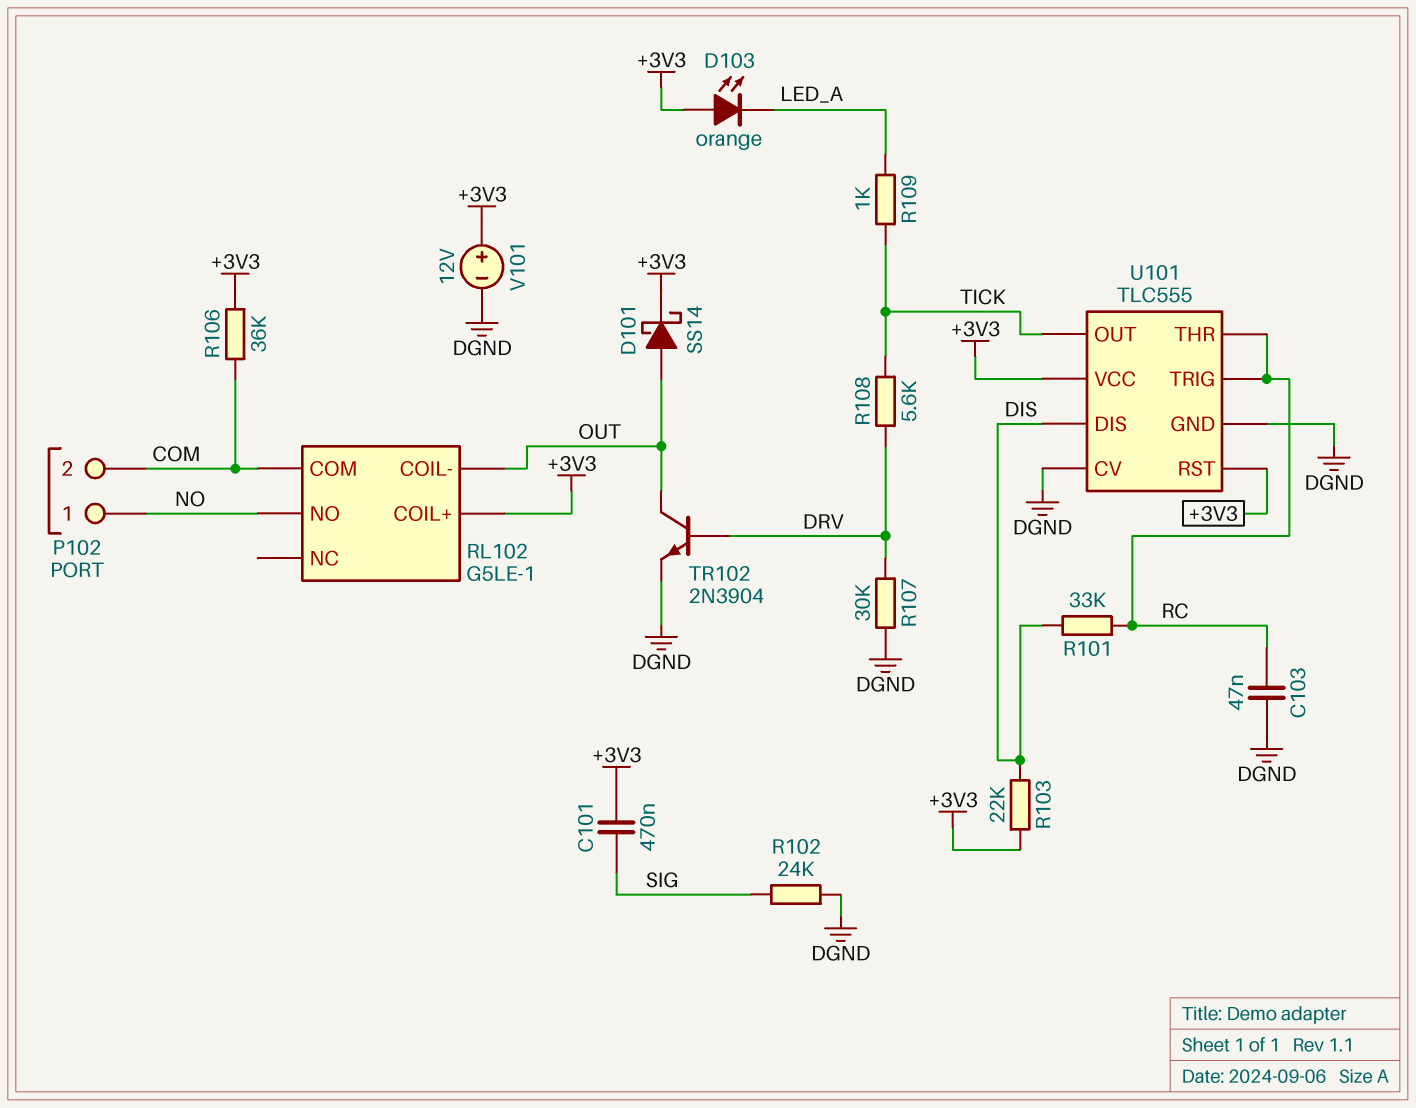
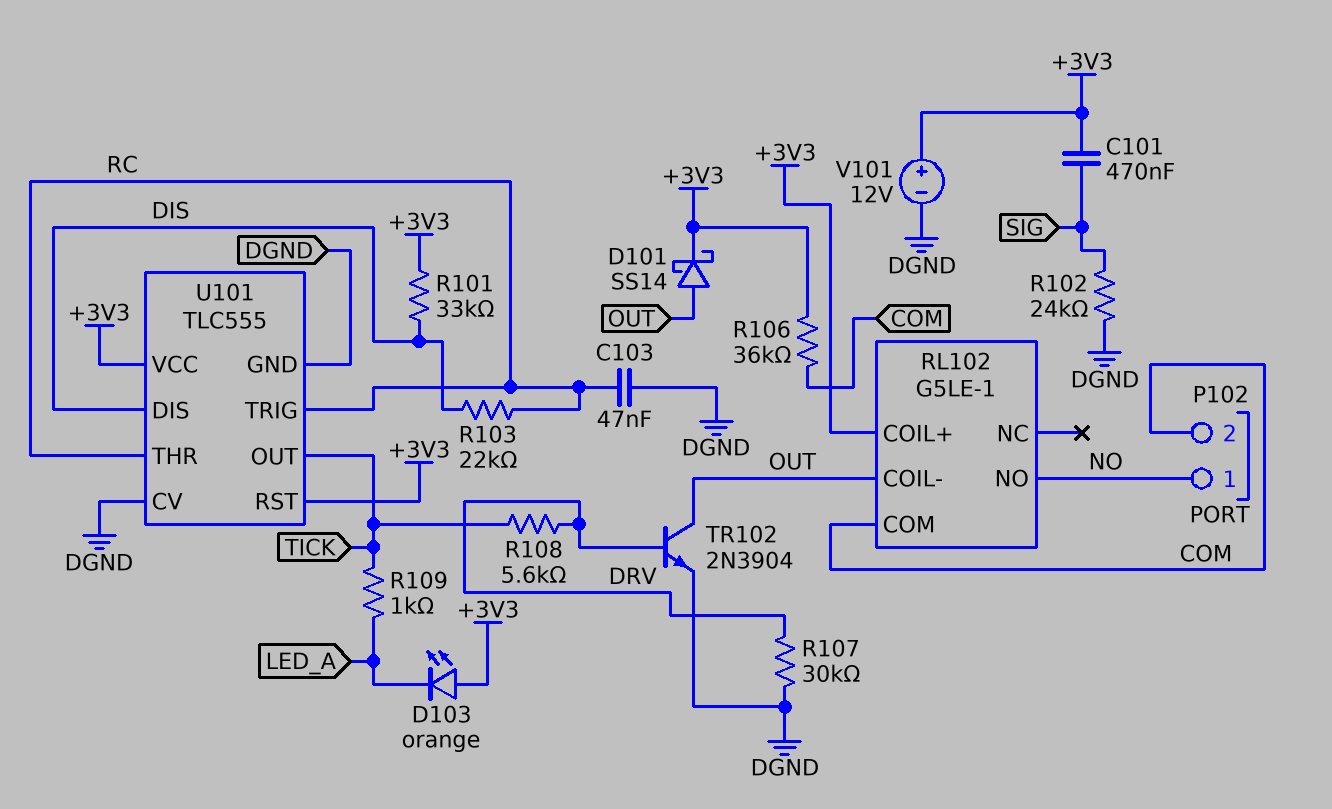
R101: 33k (DIS, RC) -> 33k (+3V3, DIS)
R103: 22k (+3V3, DIS) -> 22k (DIS, RC)

